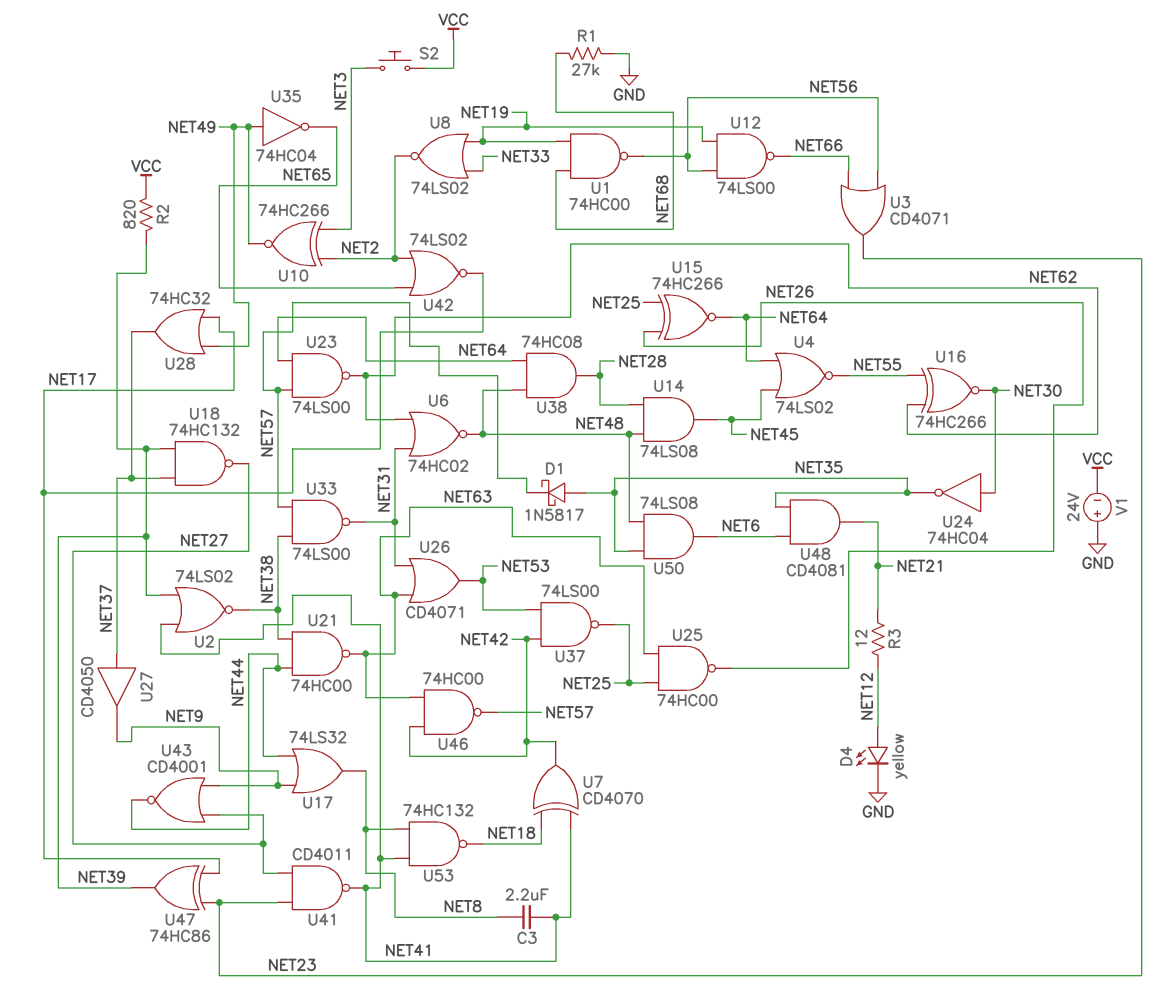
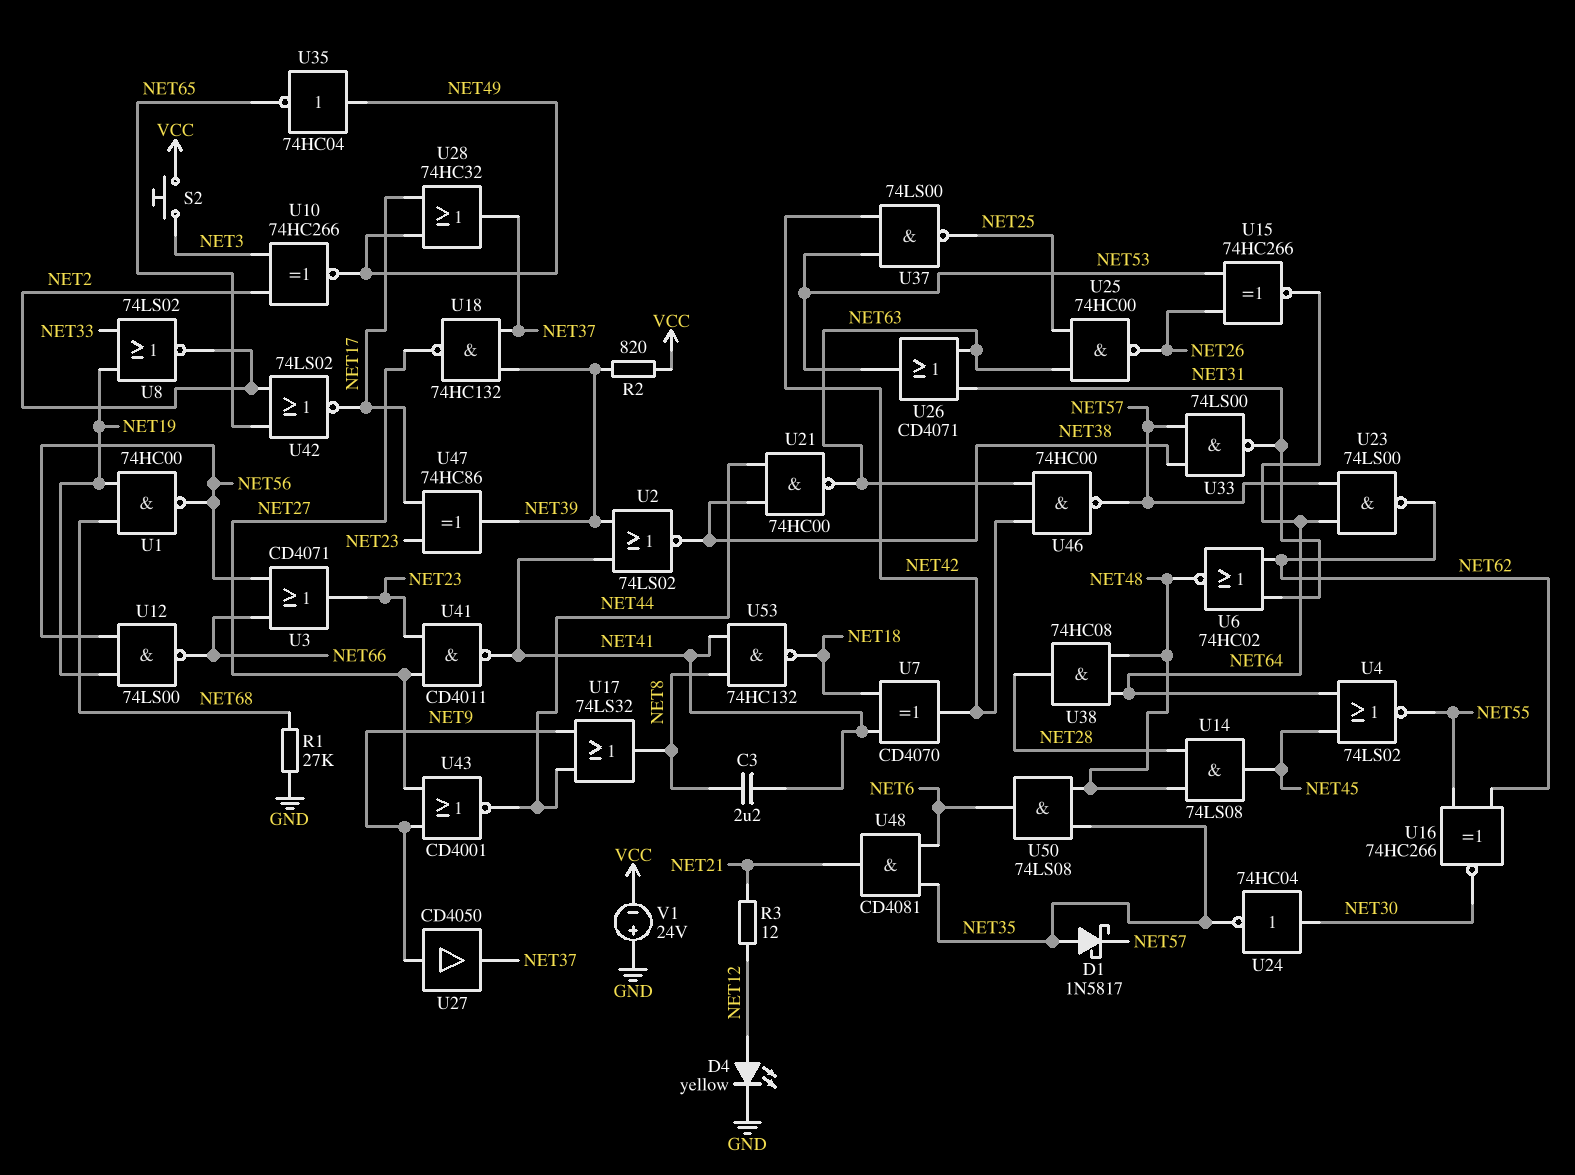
U15: XNOR 74HC266 (in NET25, in NET26, out NET64) -> XNOR 74HC266 (in NET26, in NET53, out NET64)
U27: buffer CD4050 (in NET37, out NET9) -> buffer CD4050 (in NET9, out NET37)

